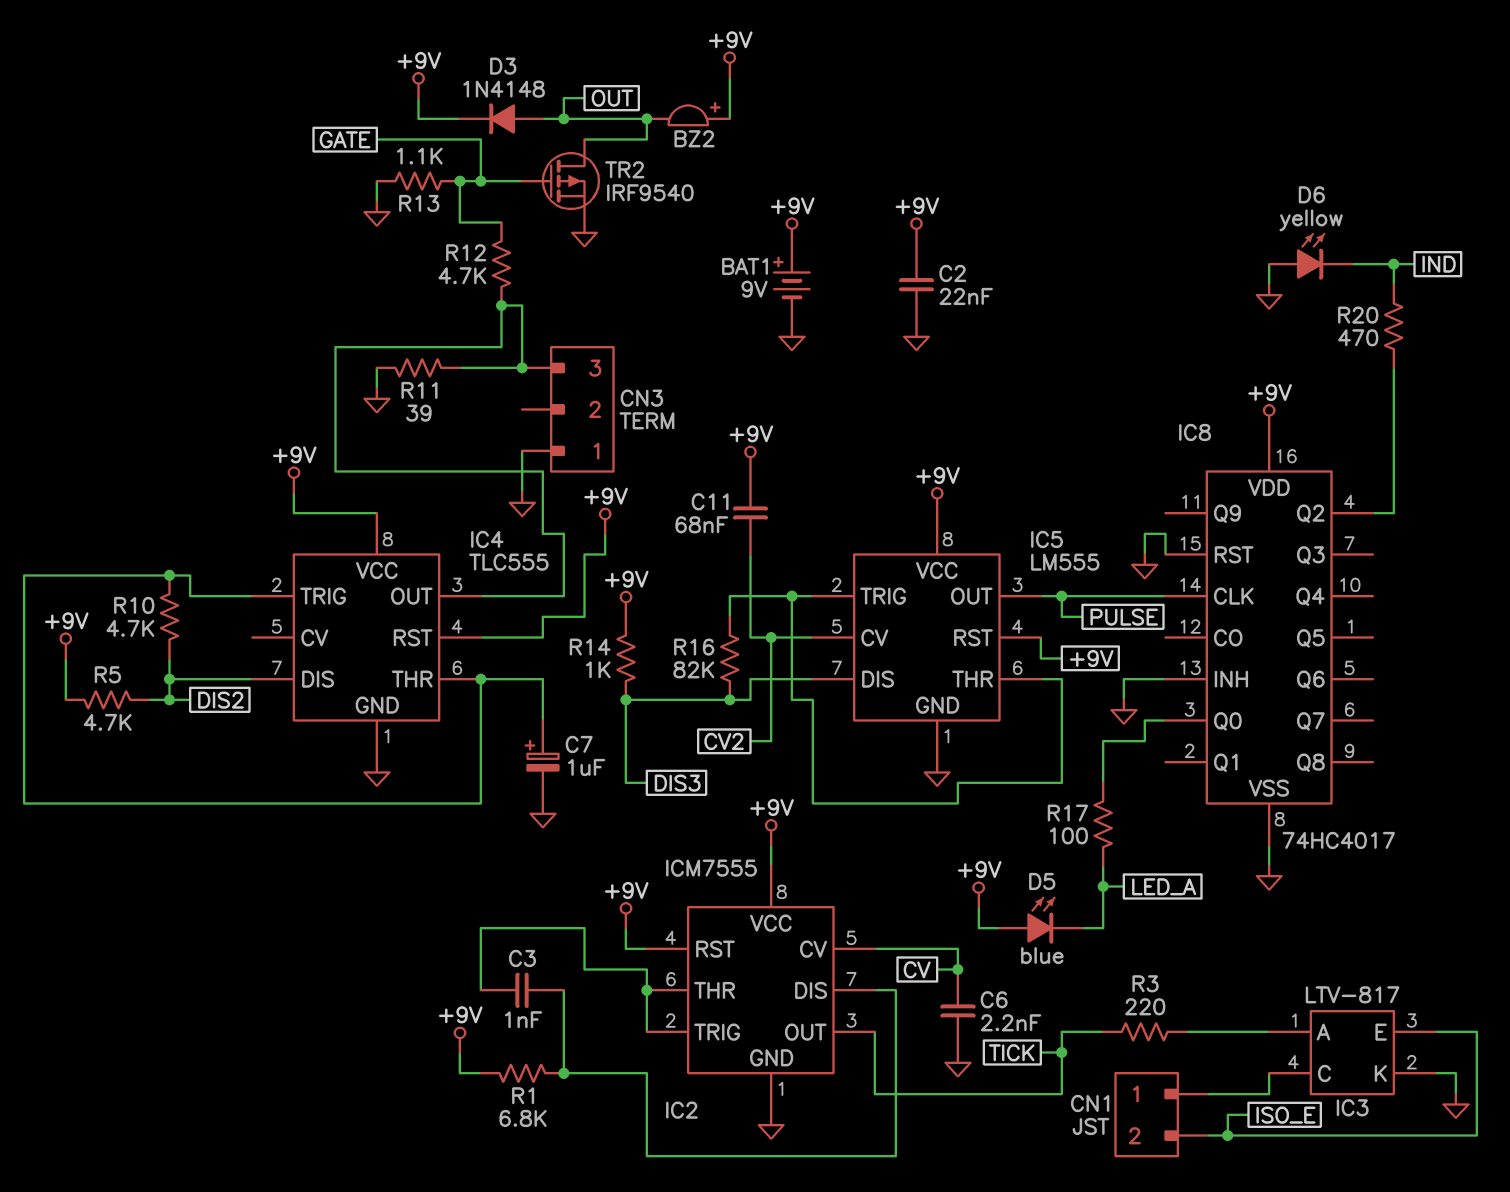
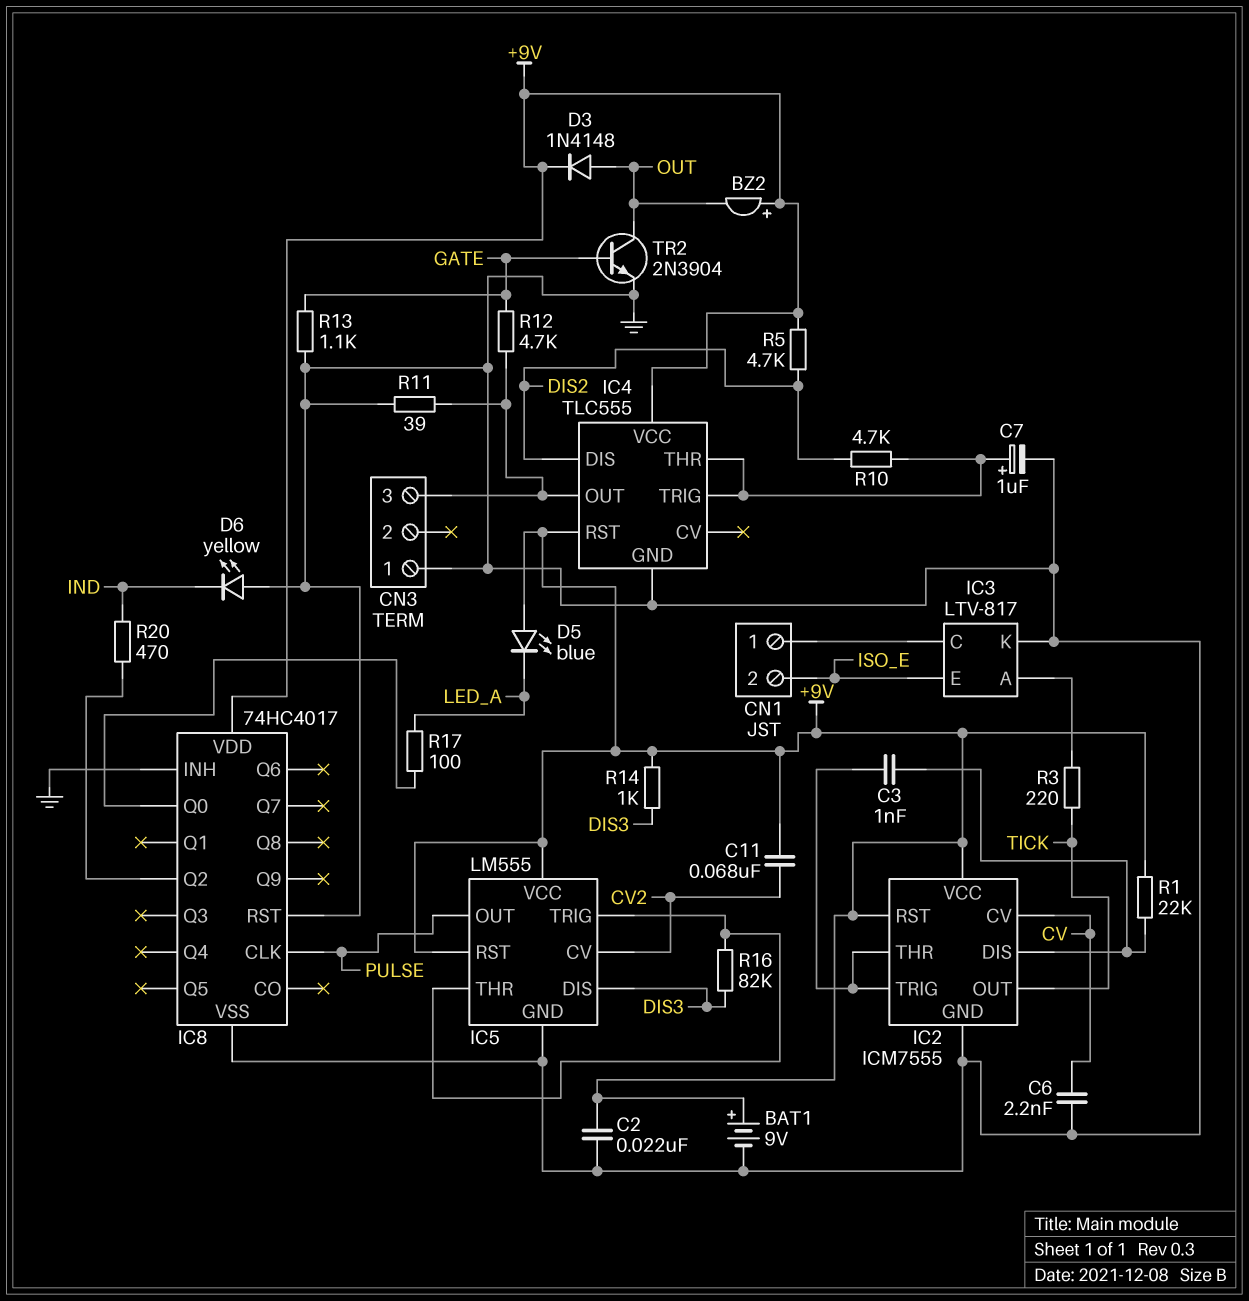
R1: 6.8k (+9V, IC2/DIS) -> 22k (+9V, IC2/DIS)
TR2: PMOS IRF9540 (G GATE, D OUT, S GND) -> NPN 2N3904 (B GATE, C OUT, E GND)

